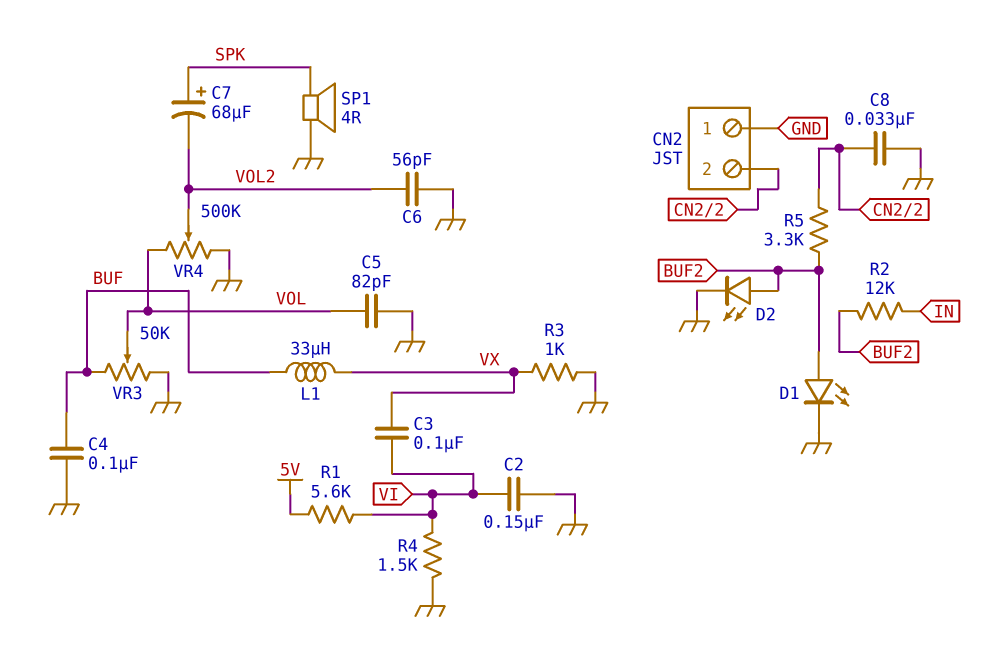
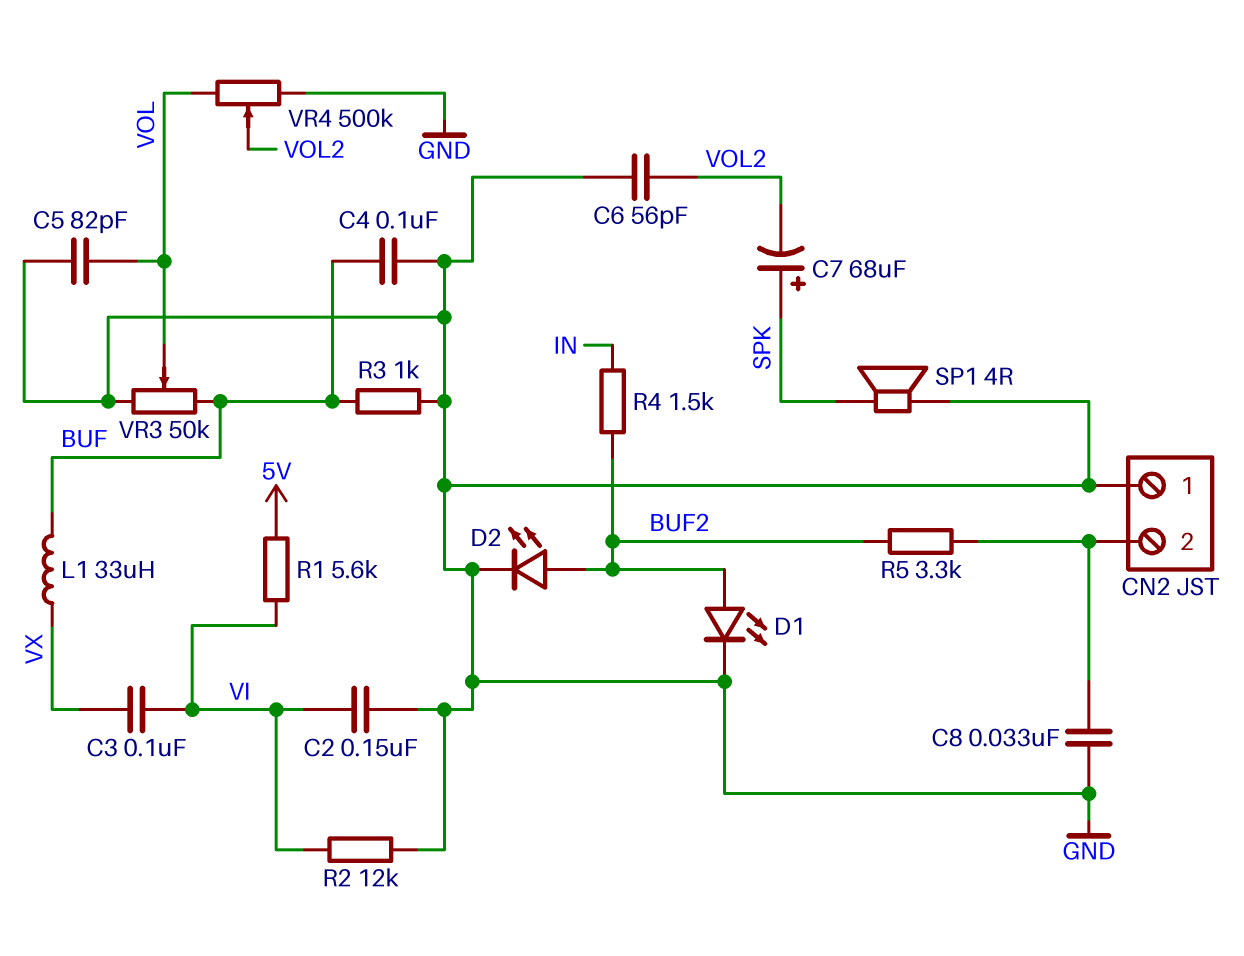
R2: 12k (BUF2, IN) -> 12k (GND, VI)
R3: 1k (GND, VX) -> 1k (BUF, GND)
R4: 1.5k (GND, VI) -> 1.5k (BUF2, IN)

